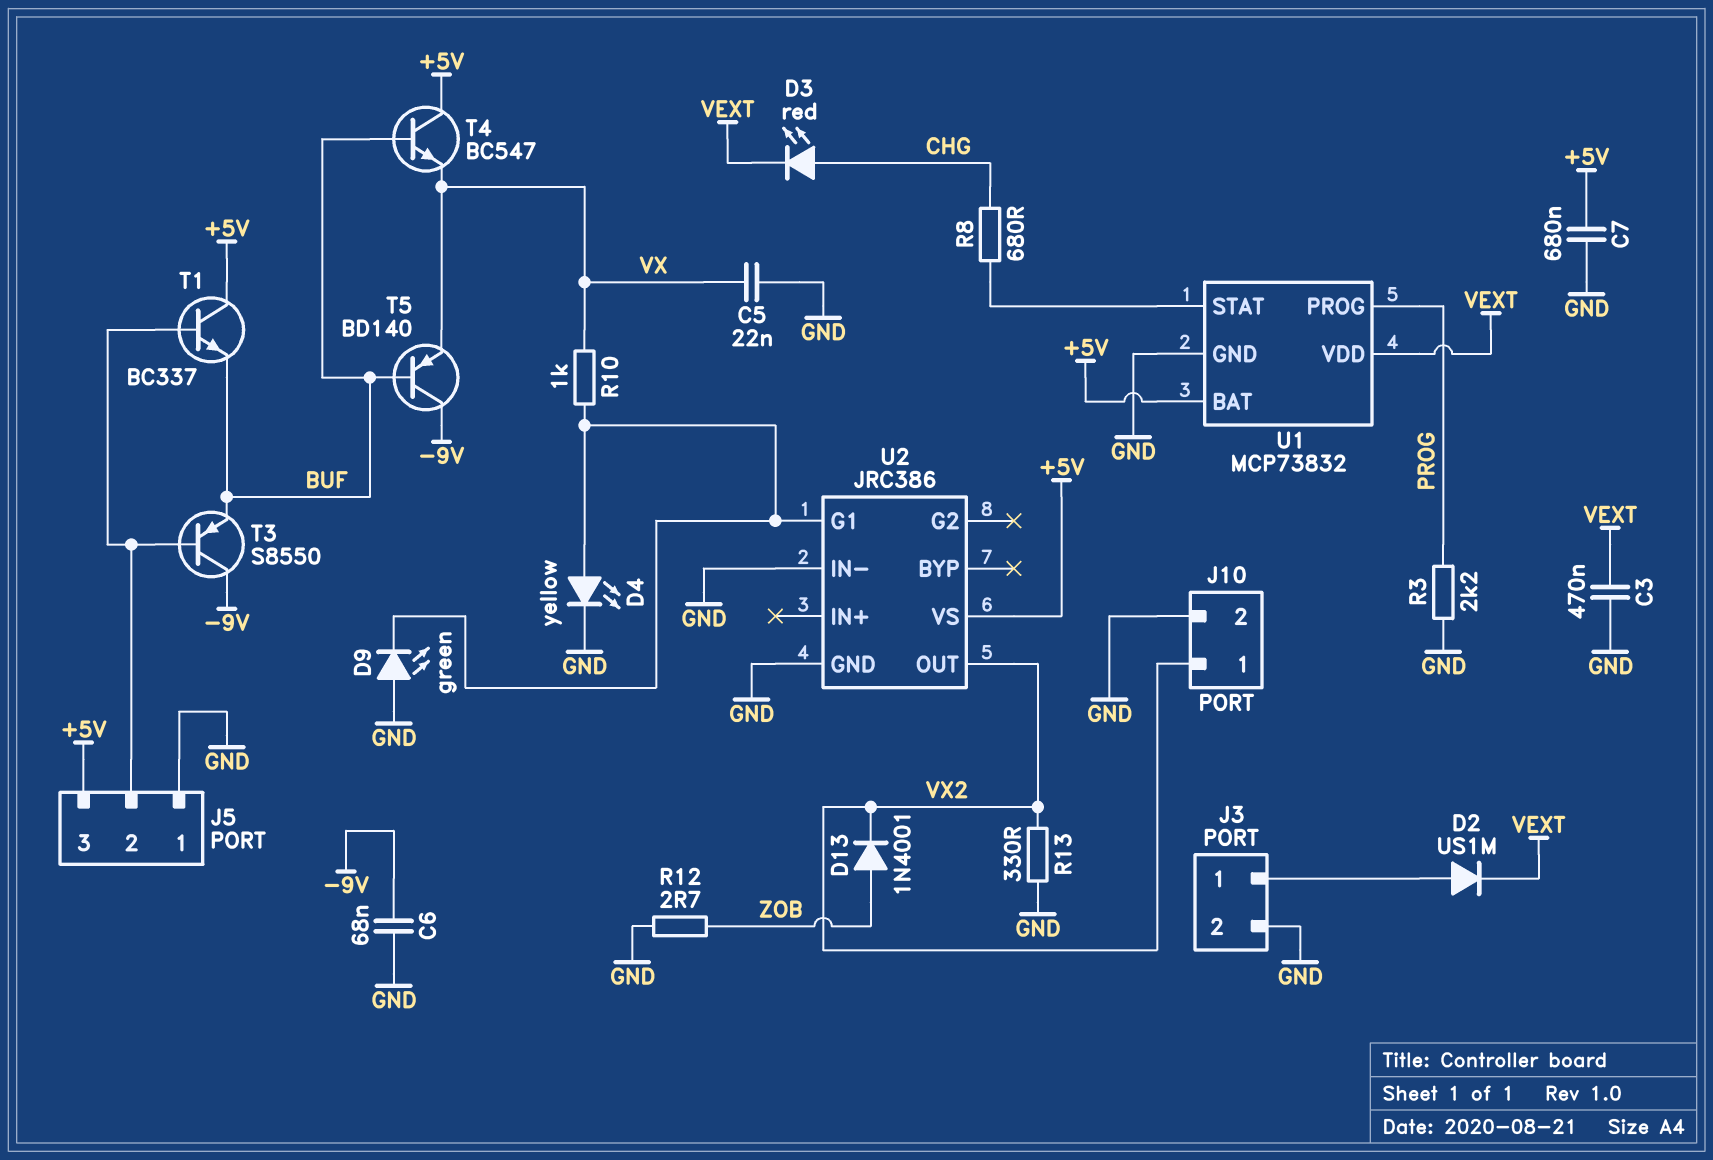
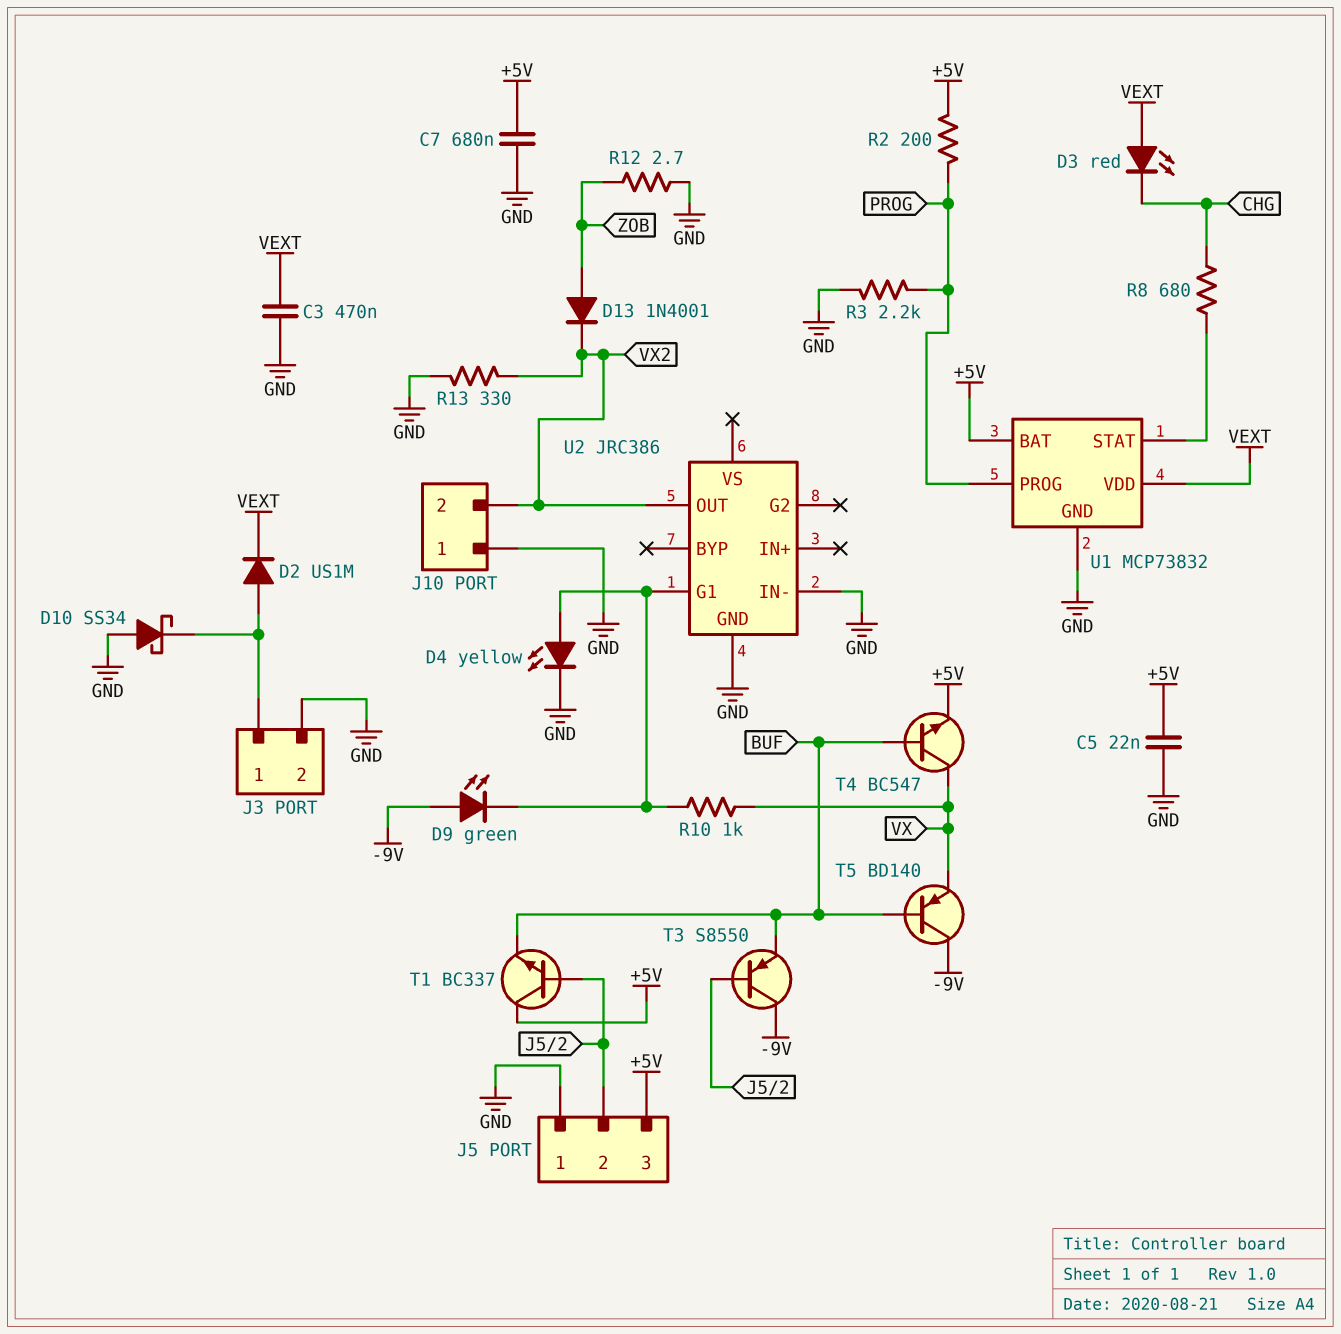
C5: 22nF (GND, VX) -> 22nF (+5V, GND)
C6: 68nF (-9V, GND) -> none
D3: LED red (A CHG, K VEXT) -> LED red (A VEXT, K CHG)
D9: LED green (A GND, K U2/G1) -> LED green (A -9V, K U2/G1)
D10: none -> schottky SS34 (A GND, K J3/1)
J10 pin 1: VX2 -> GND
J10 pin 2: GND -> VX2
R2: none -> 200 (+5V, PROG)
T4: NPN BC547 (B BUF, C +5V, E VX) -> NPN BC547 (B BUF, C VX, E +5V)
U2 pin VS: +5V -> none

